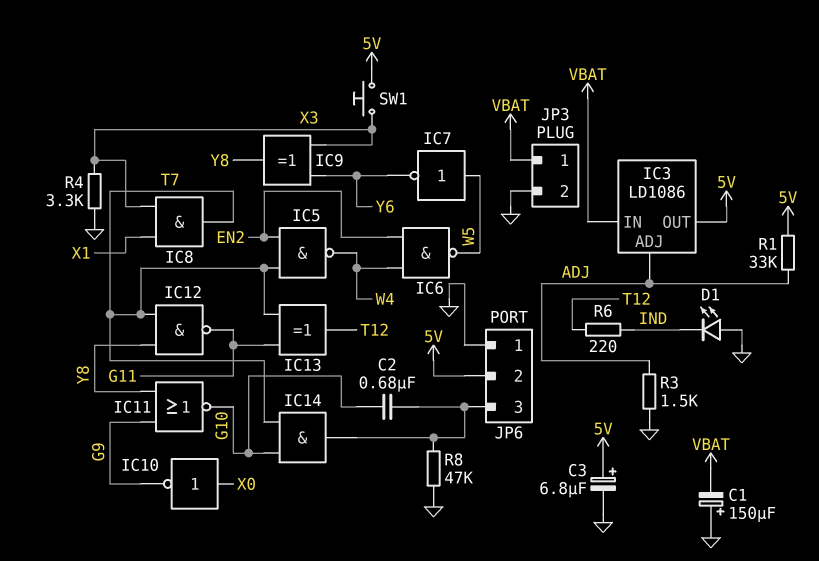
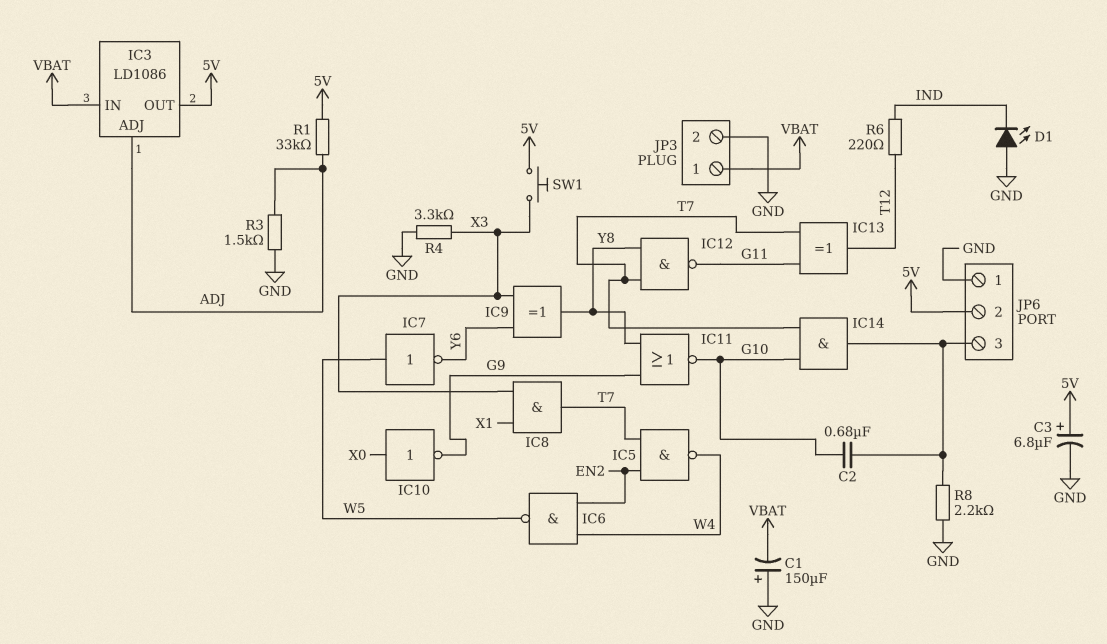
R8: 47k (GND, JP6/3) -> 2.2k (GND, JP6/3)

